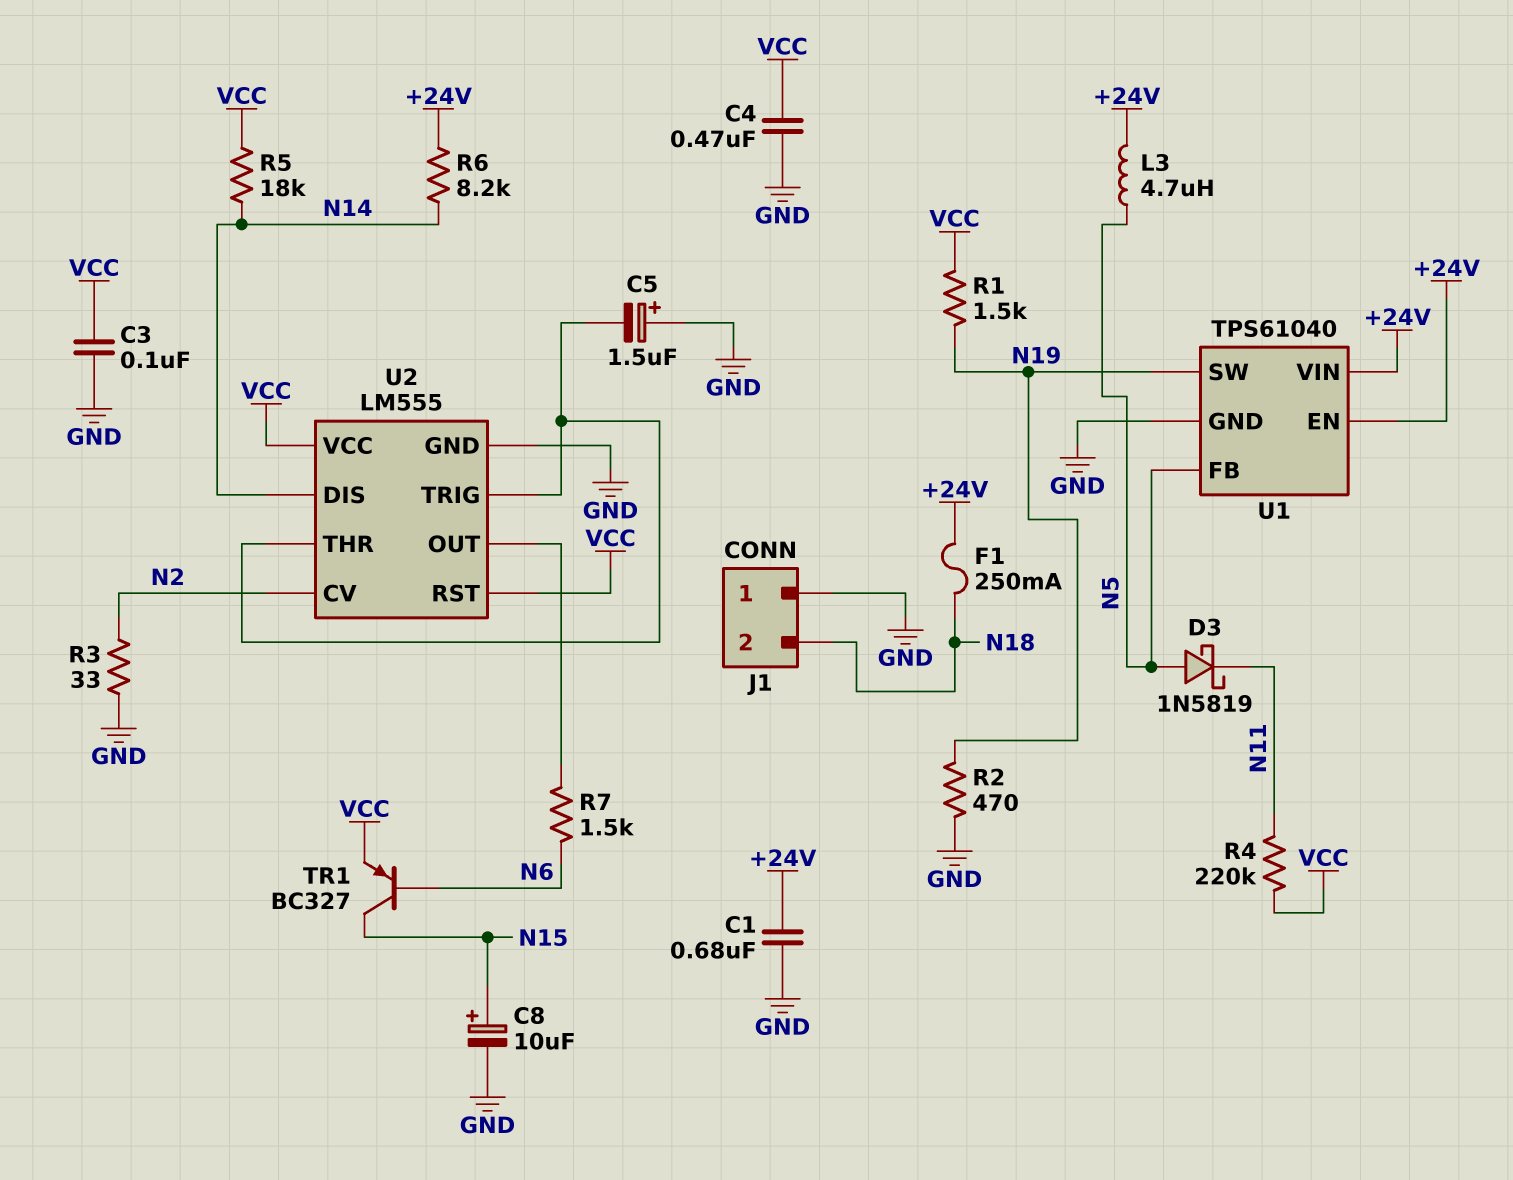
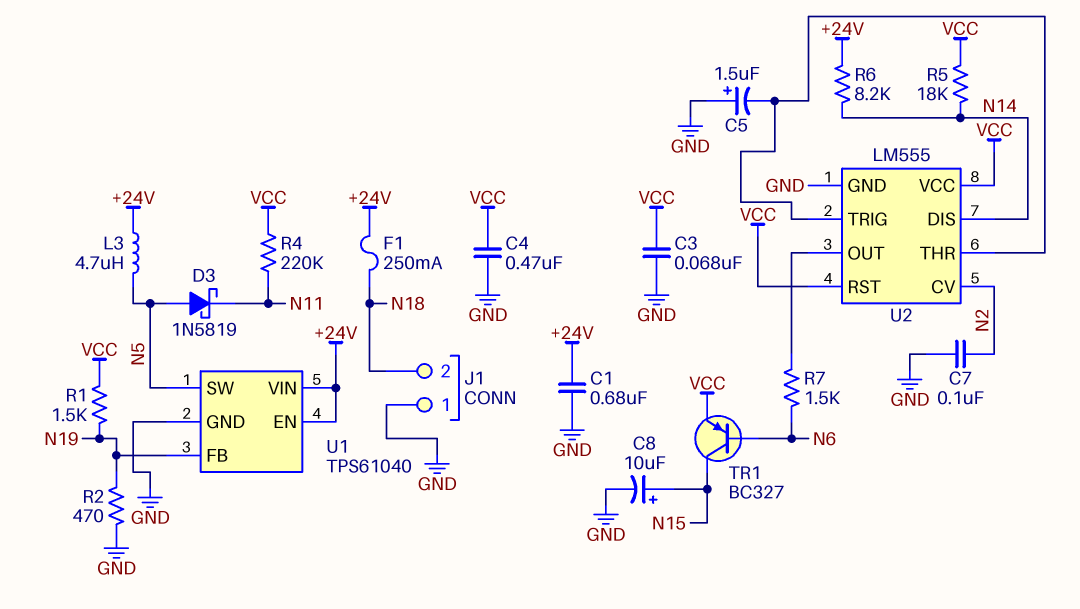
C3: 100nF (GND, VCC) -> 68nF (GND, VCC)
C7: none -> 100nF (GND, N2)
R3: 33 (GND, N2) -> none
U1 pin FB: N5 -> N19
U1 pin SW: N19 -> N5

